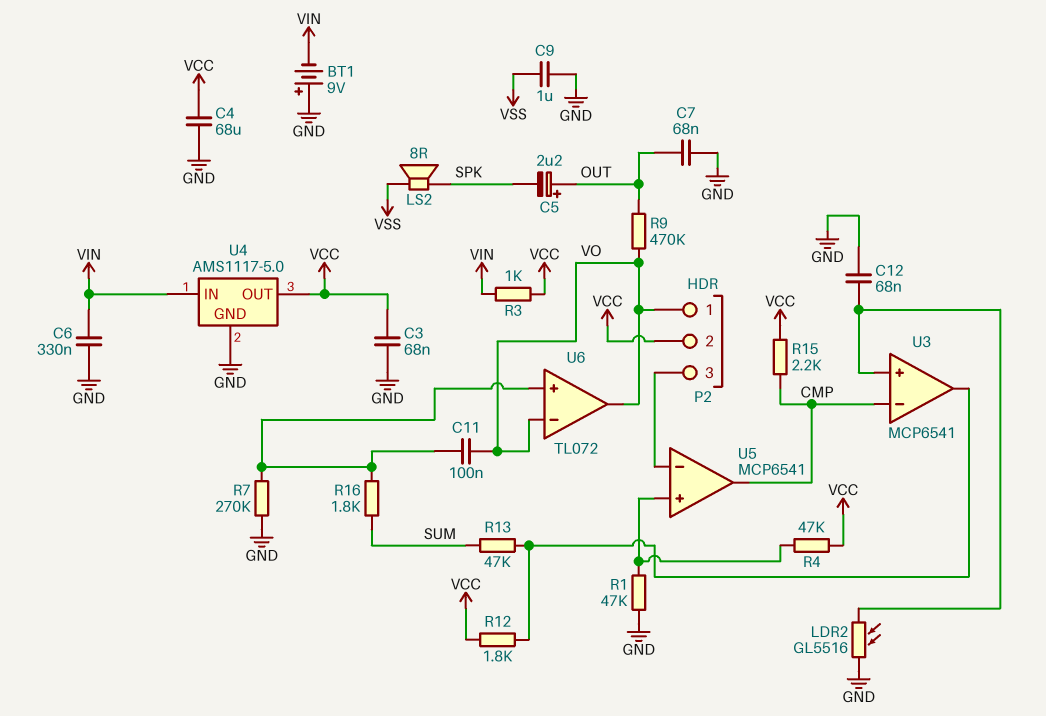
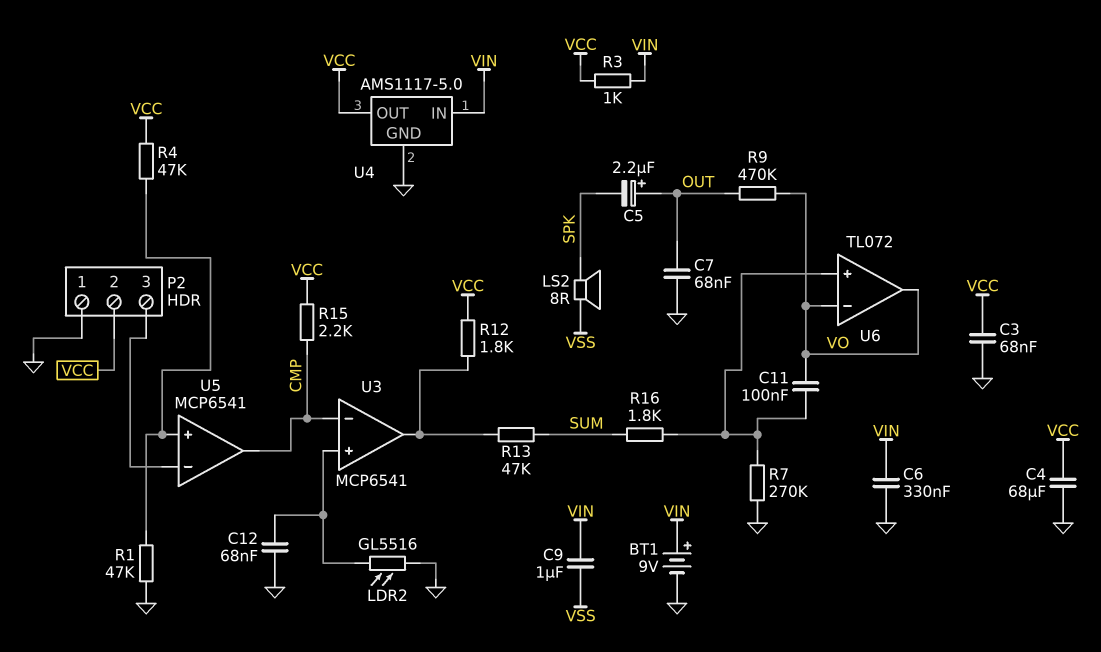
BT1: 9V (plus GND, minus VIN) -> 9V (plus VIN, minus GND)
C9: 1uF (GND, VSS) -> 1uF (VIN, VSS)
P2 pin 1: VO -> GND

